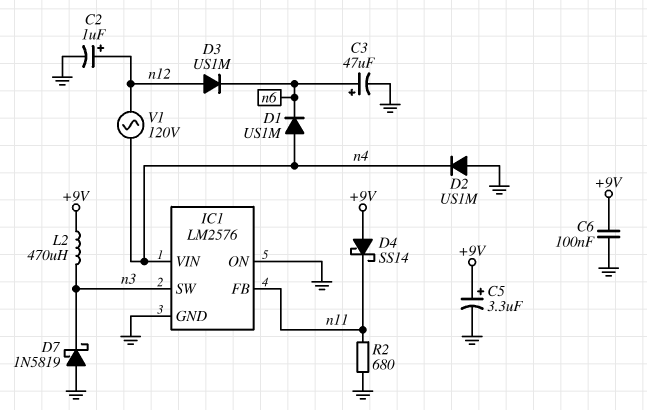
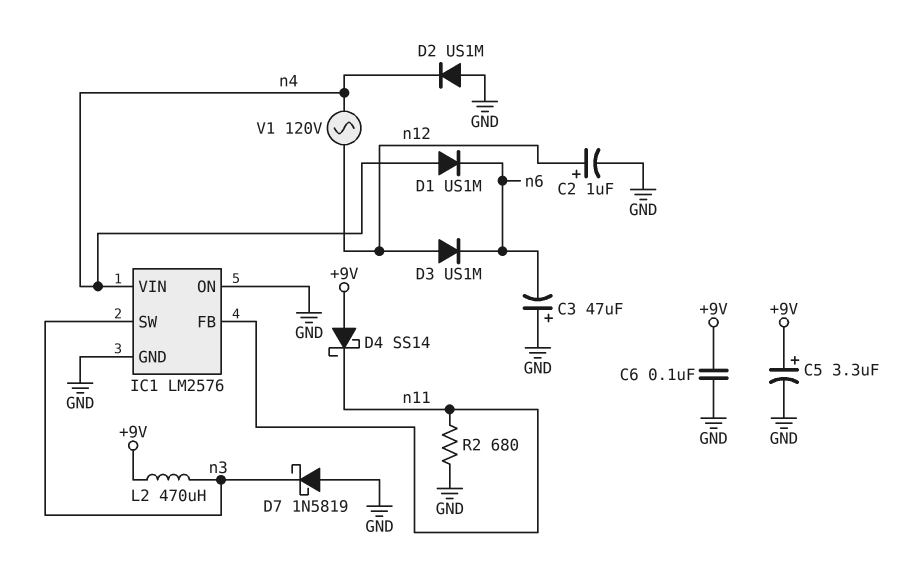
C3: 47uF (plus n6, minus GND) -> 47uF (plus GND, minus n6)

